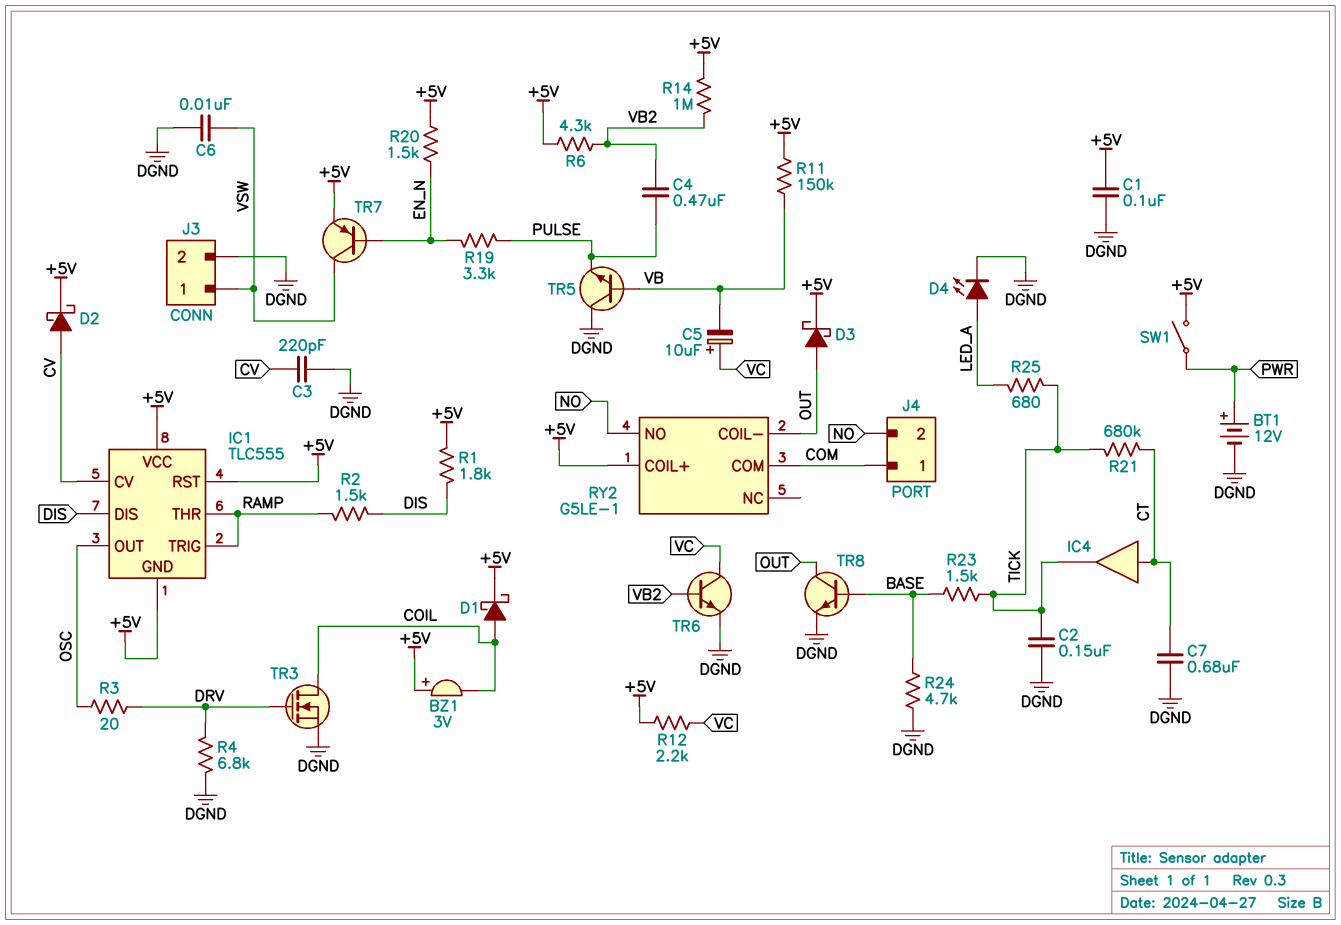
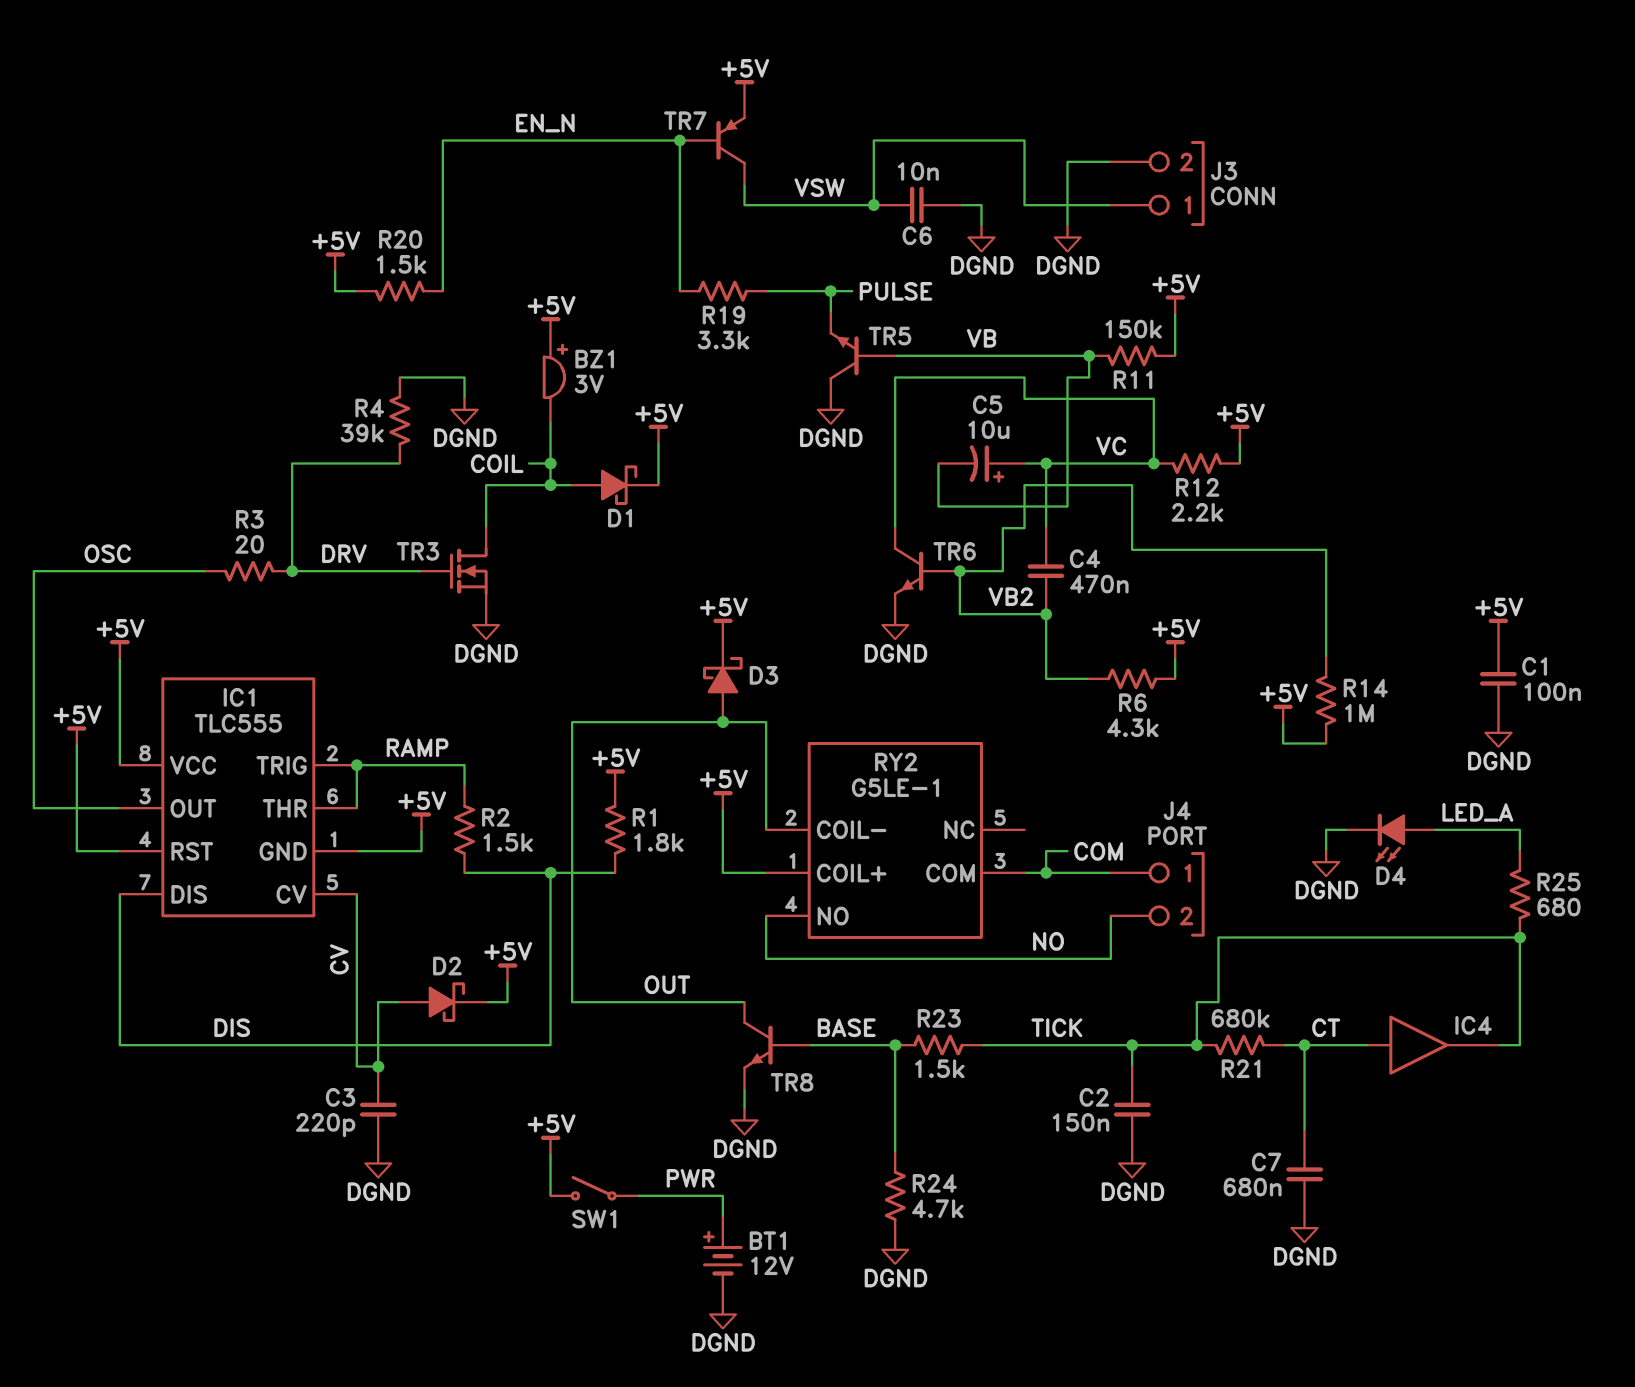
C4: 470nF (PULSE, VB2) -> 470nF (VB2, VC)
R4: 6.8k (DGND, DRV) -> 39k (DGND, DRV)

